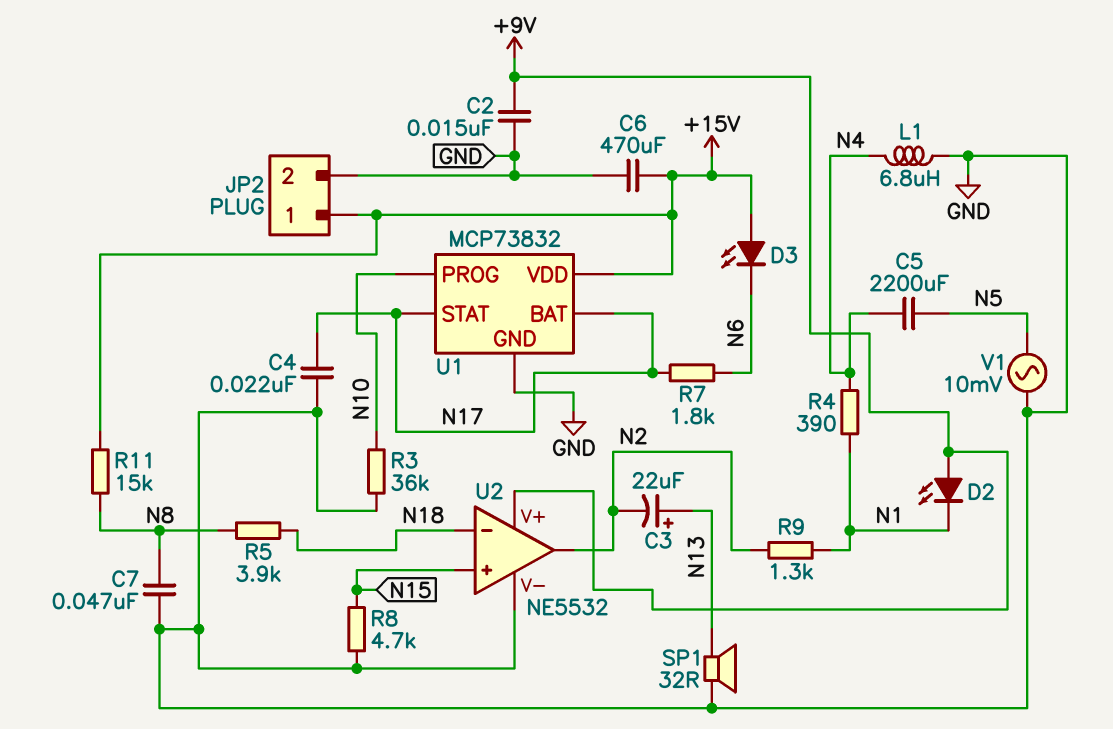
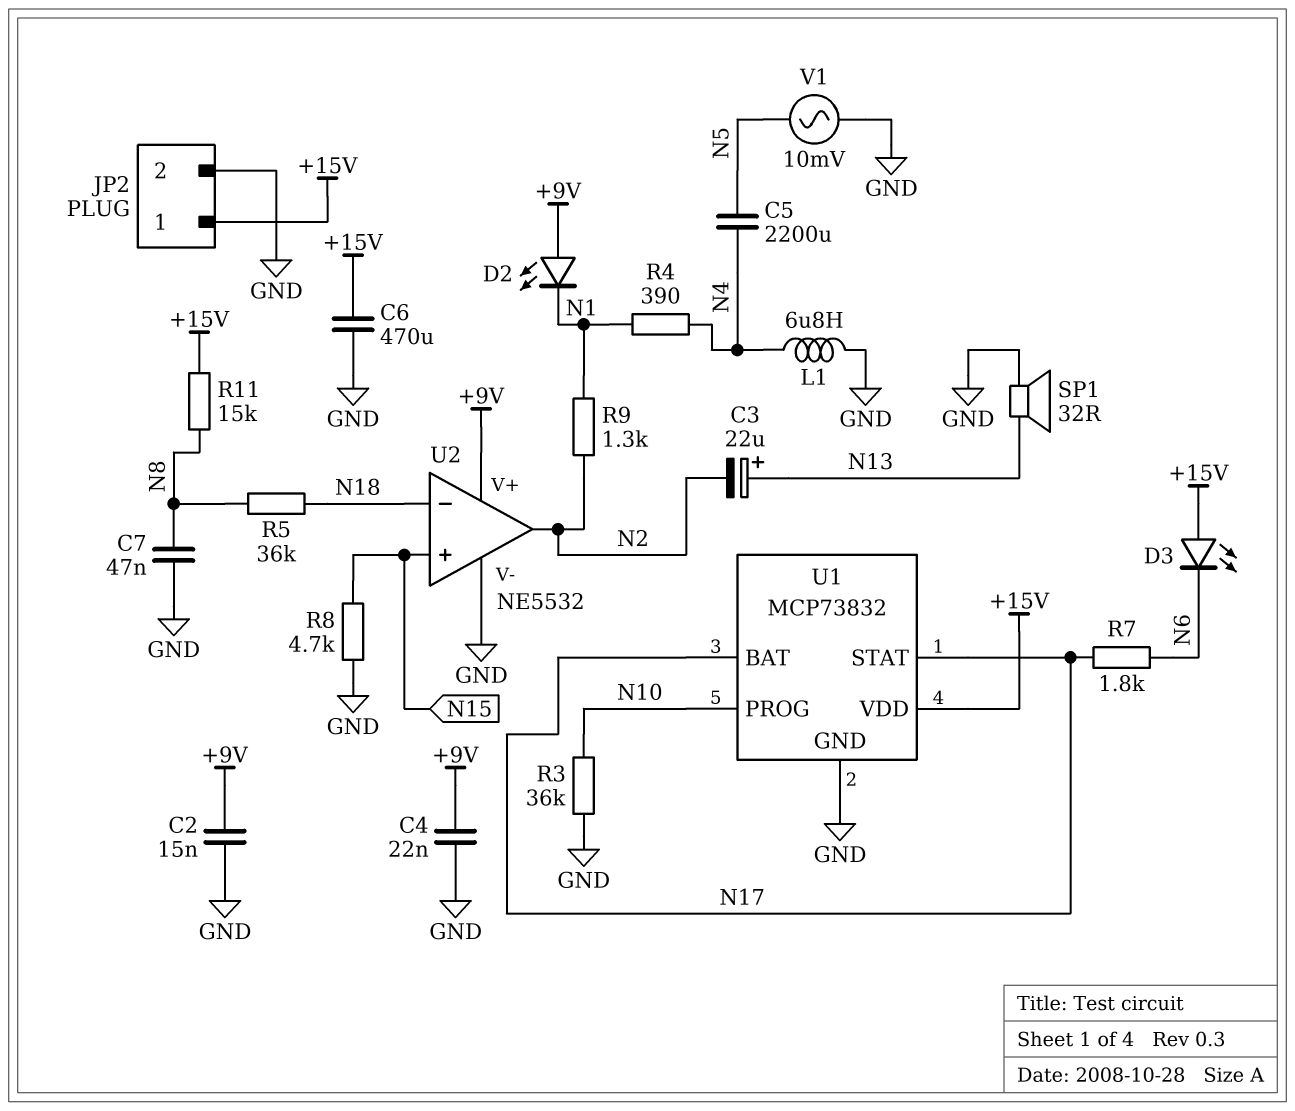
C4: 22nF (GND, N17) -> 22nF (+9V, GND)
R5: 3.9k (N8, N18) -> 36k (N8, N18)

